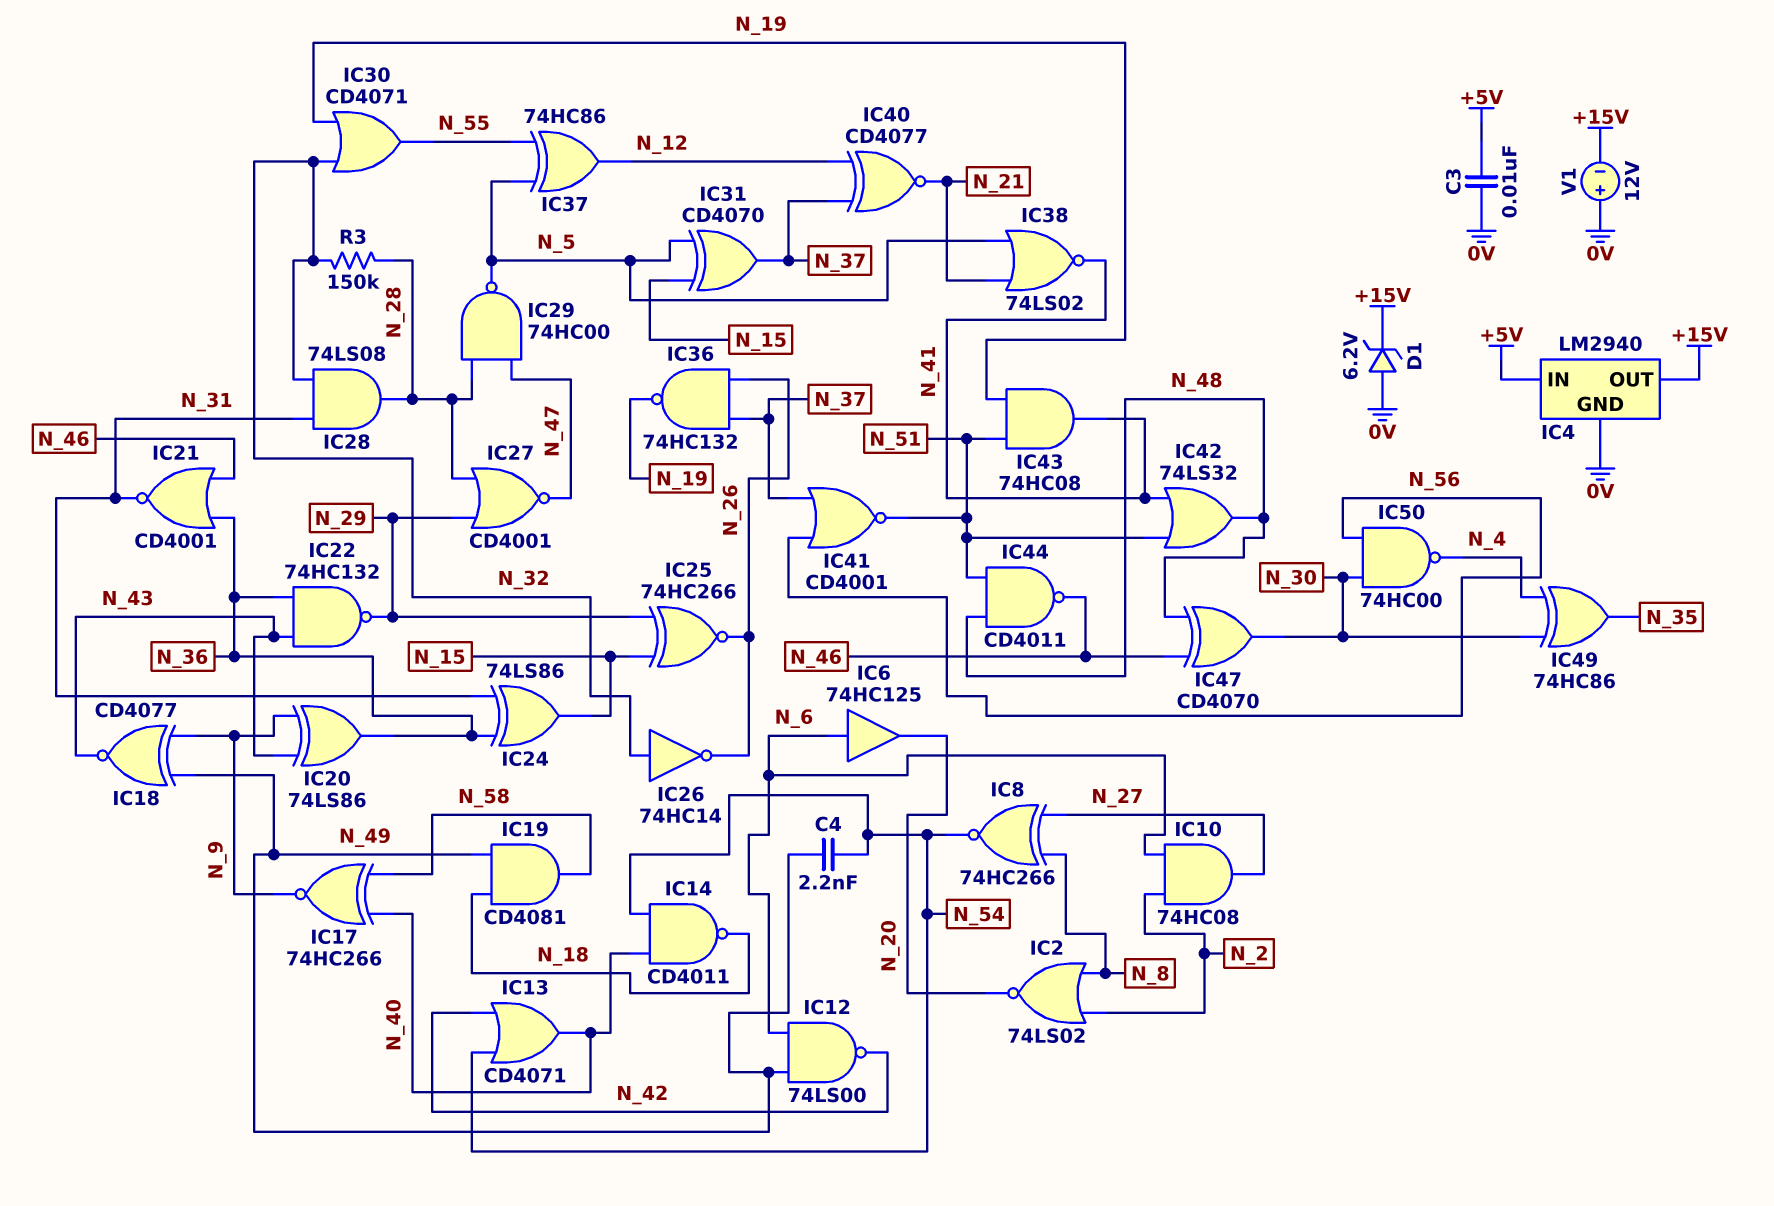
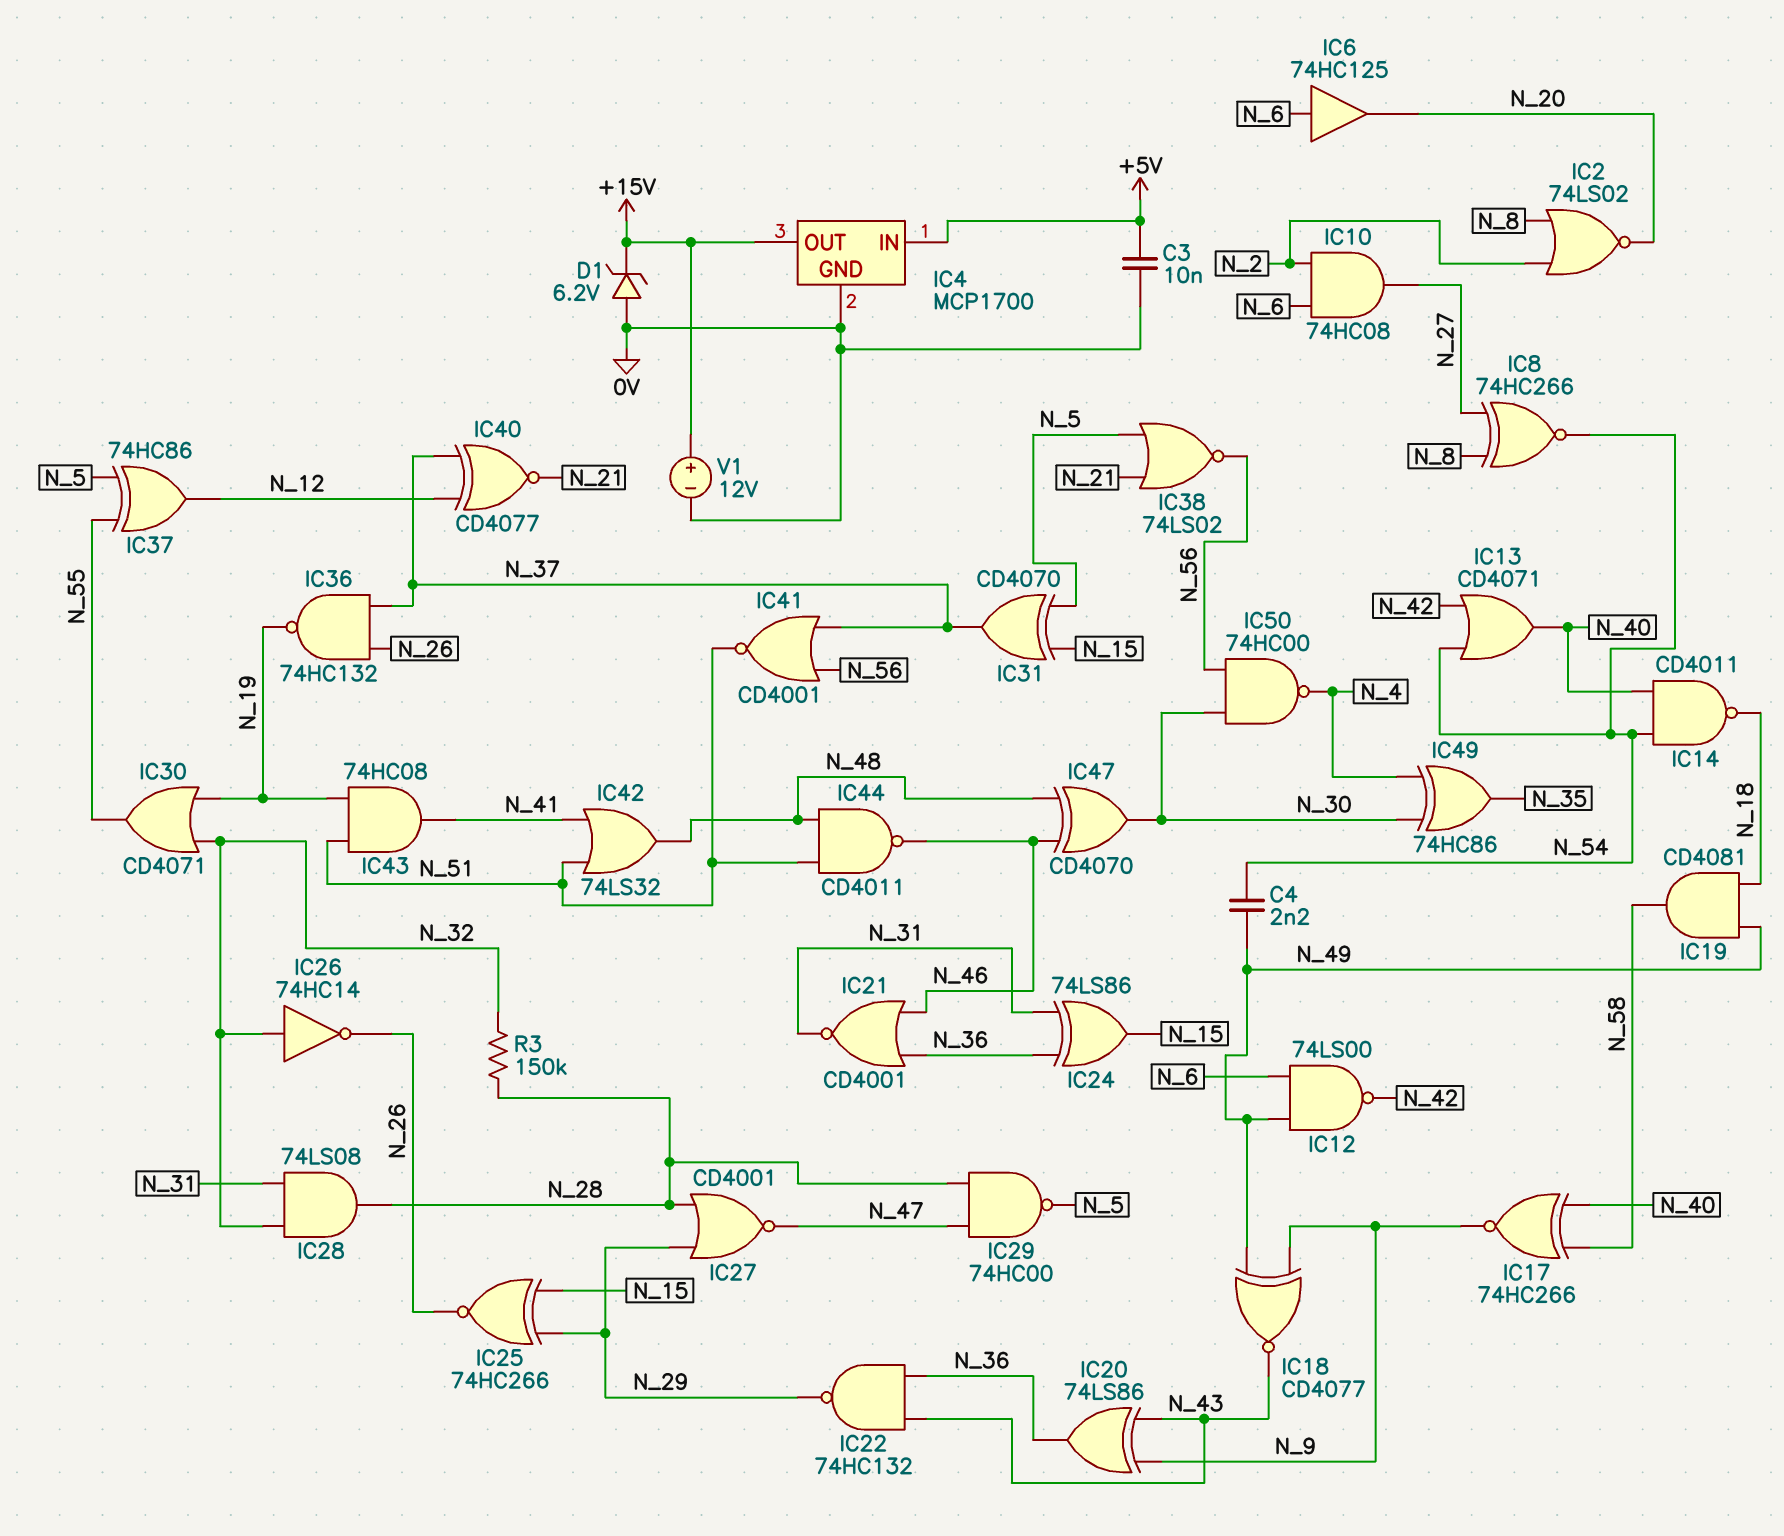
IC4: LM2940 -> MCP1700
IC38: NOR 74LS02 (in N_5, in N_21, out N_41) -> NOR 74LS02 (in N_5, in N_21, out N_56)
V1: 12V (plus 0V, minus +15V) -> 12V (plus +15V, minus 0V)

